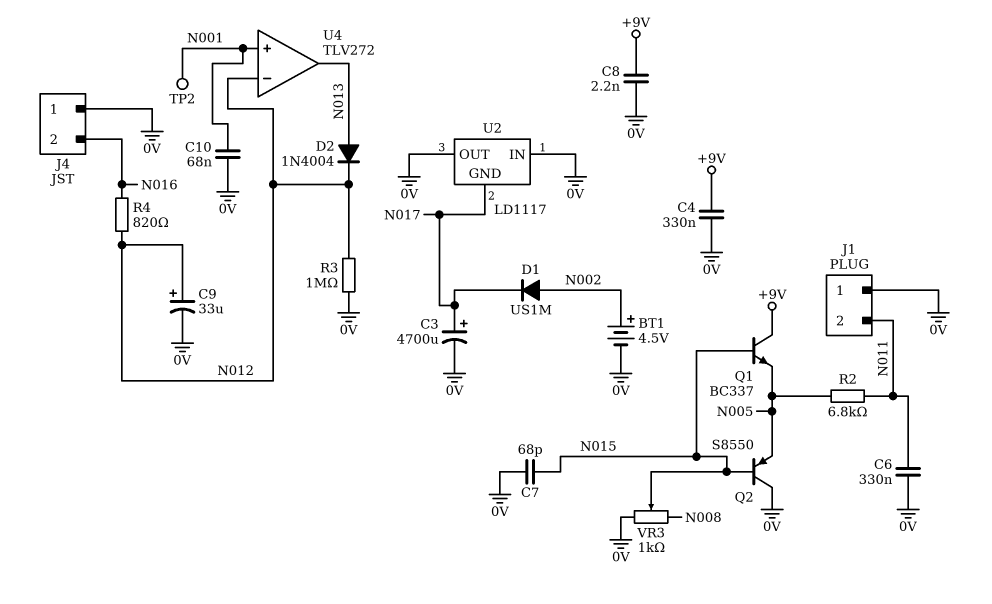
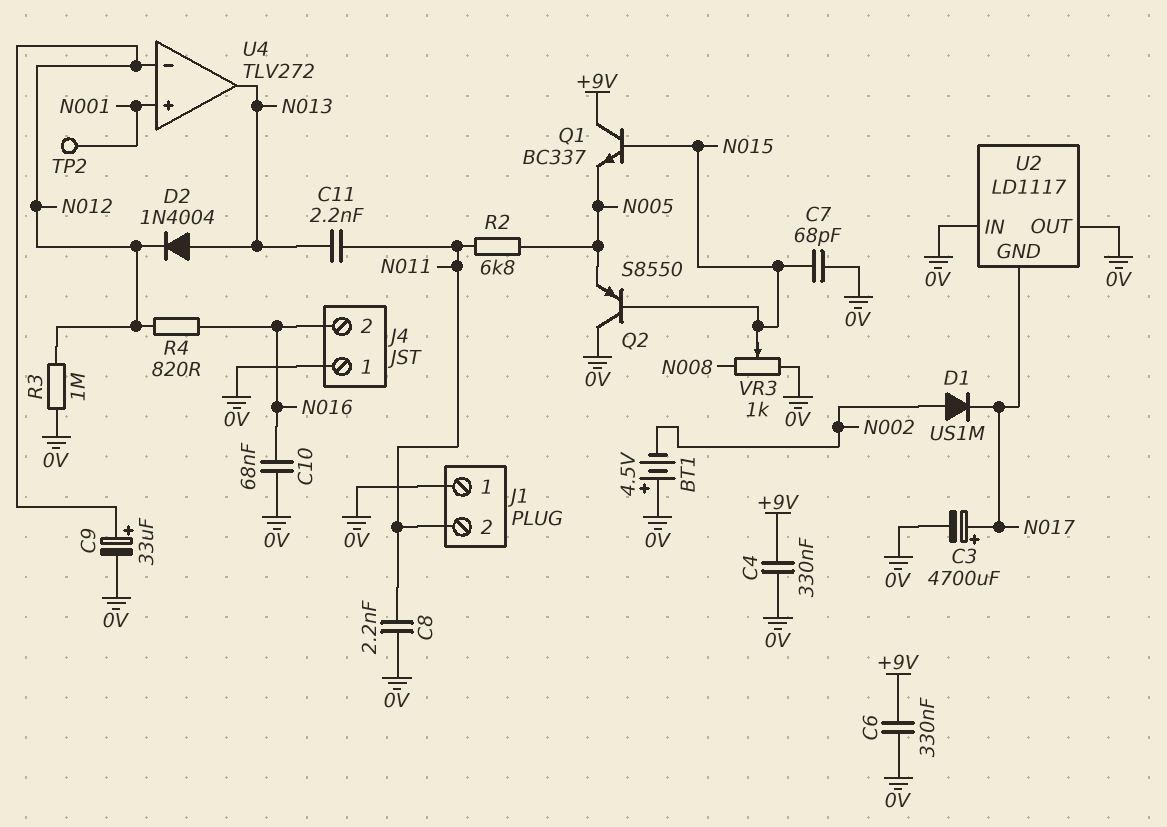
BT1: 4.5V (plus N002, minus 0V) -> 4.5V (plus 0V, minus N002)
C6: 330nF (0V, N011) -> 330nF (+9V, 0V)
C8: 2.2nF (+9V, 0V) -> 2.2nF (0V, N011)
C10: 68nF (0V, N001) -> 68nF (0V, N016)
C11: none -> 2.2nF (N011, N013)

